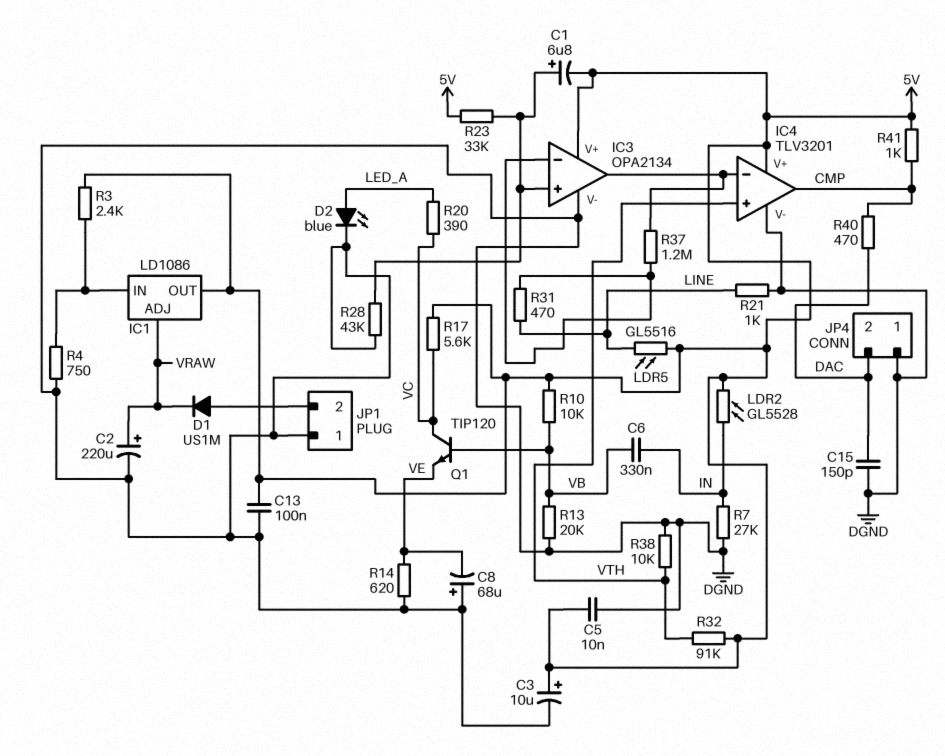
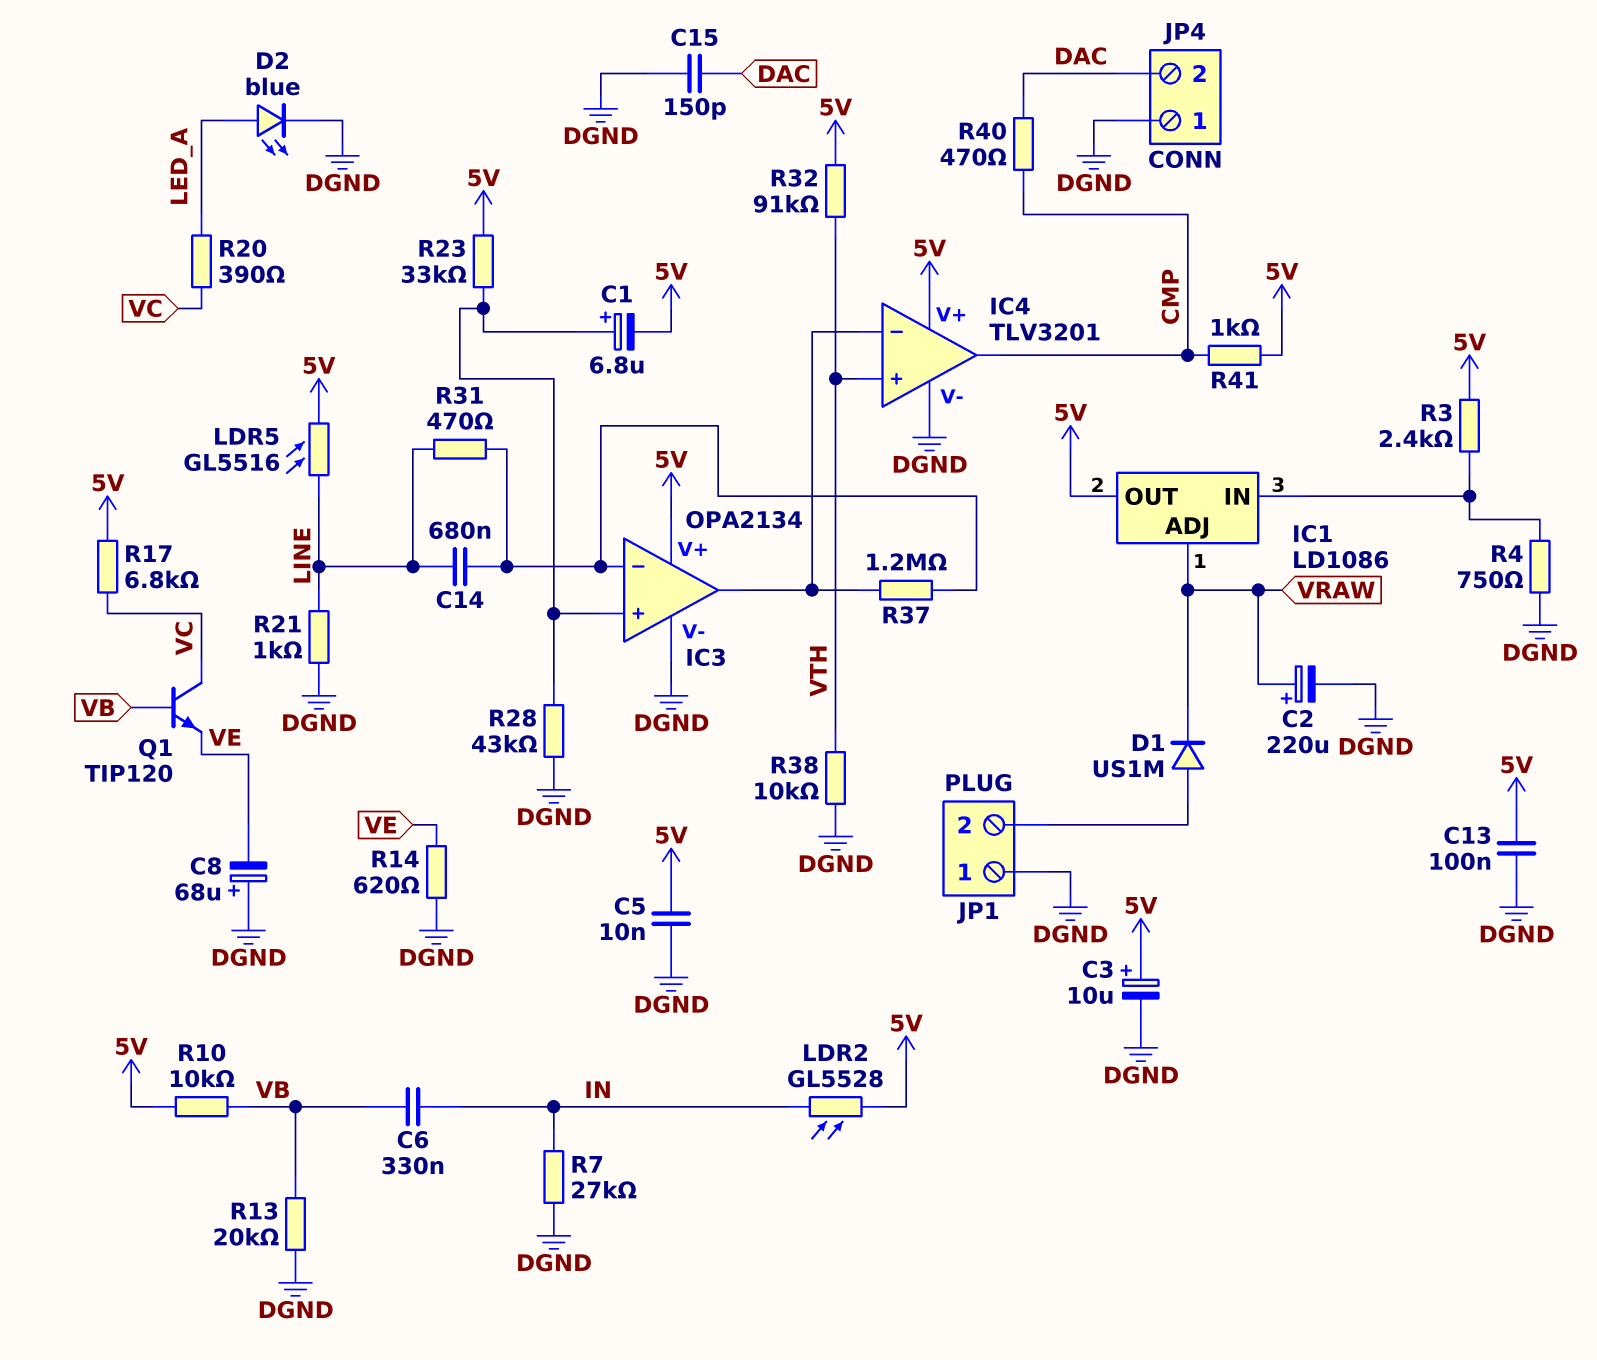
C14: none -> 680nF (IC3/in-, LINE)
R17: 5.6k (5V, VC) -> 6.8k (5V, VC)

